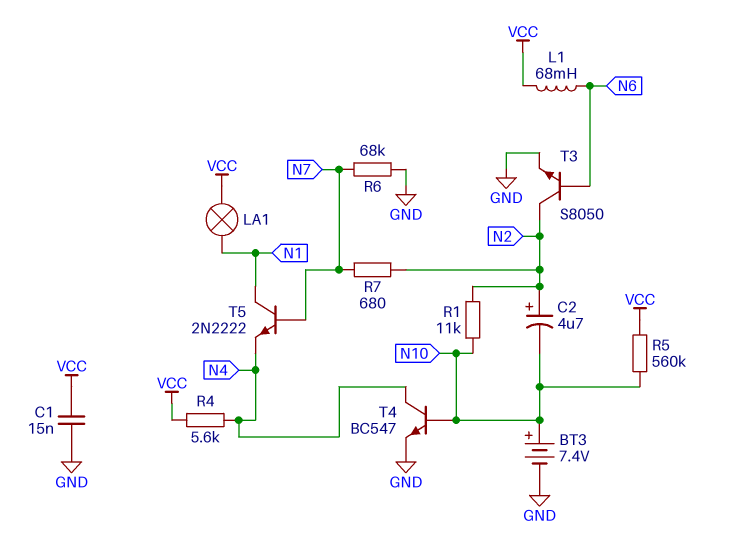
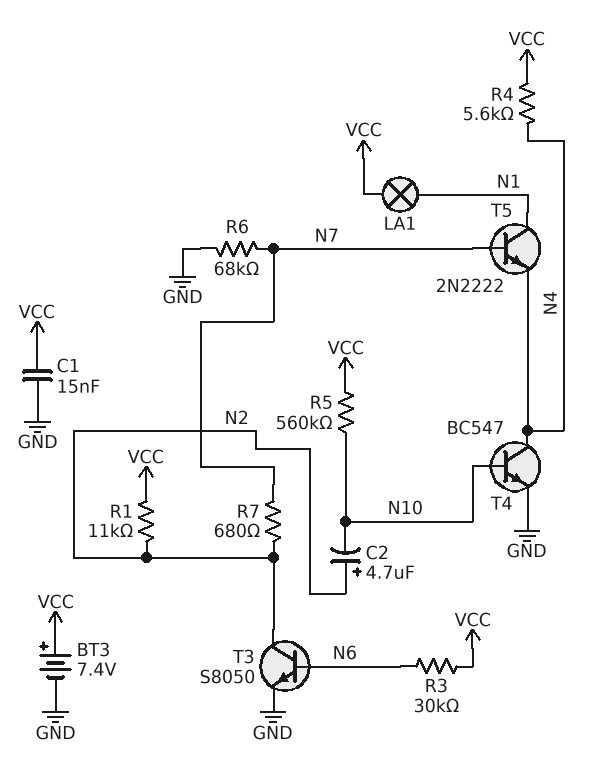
BT3: 7.4V (plus N10, minus GND) -> 7.4V (plus VCC, minus GND)
L1: 68mH (N6, VCC) -> none
R1: 11k (N2, N10) -> 11k (N2, VCC)
R3: none -> 30k (N6, VCC)

